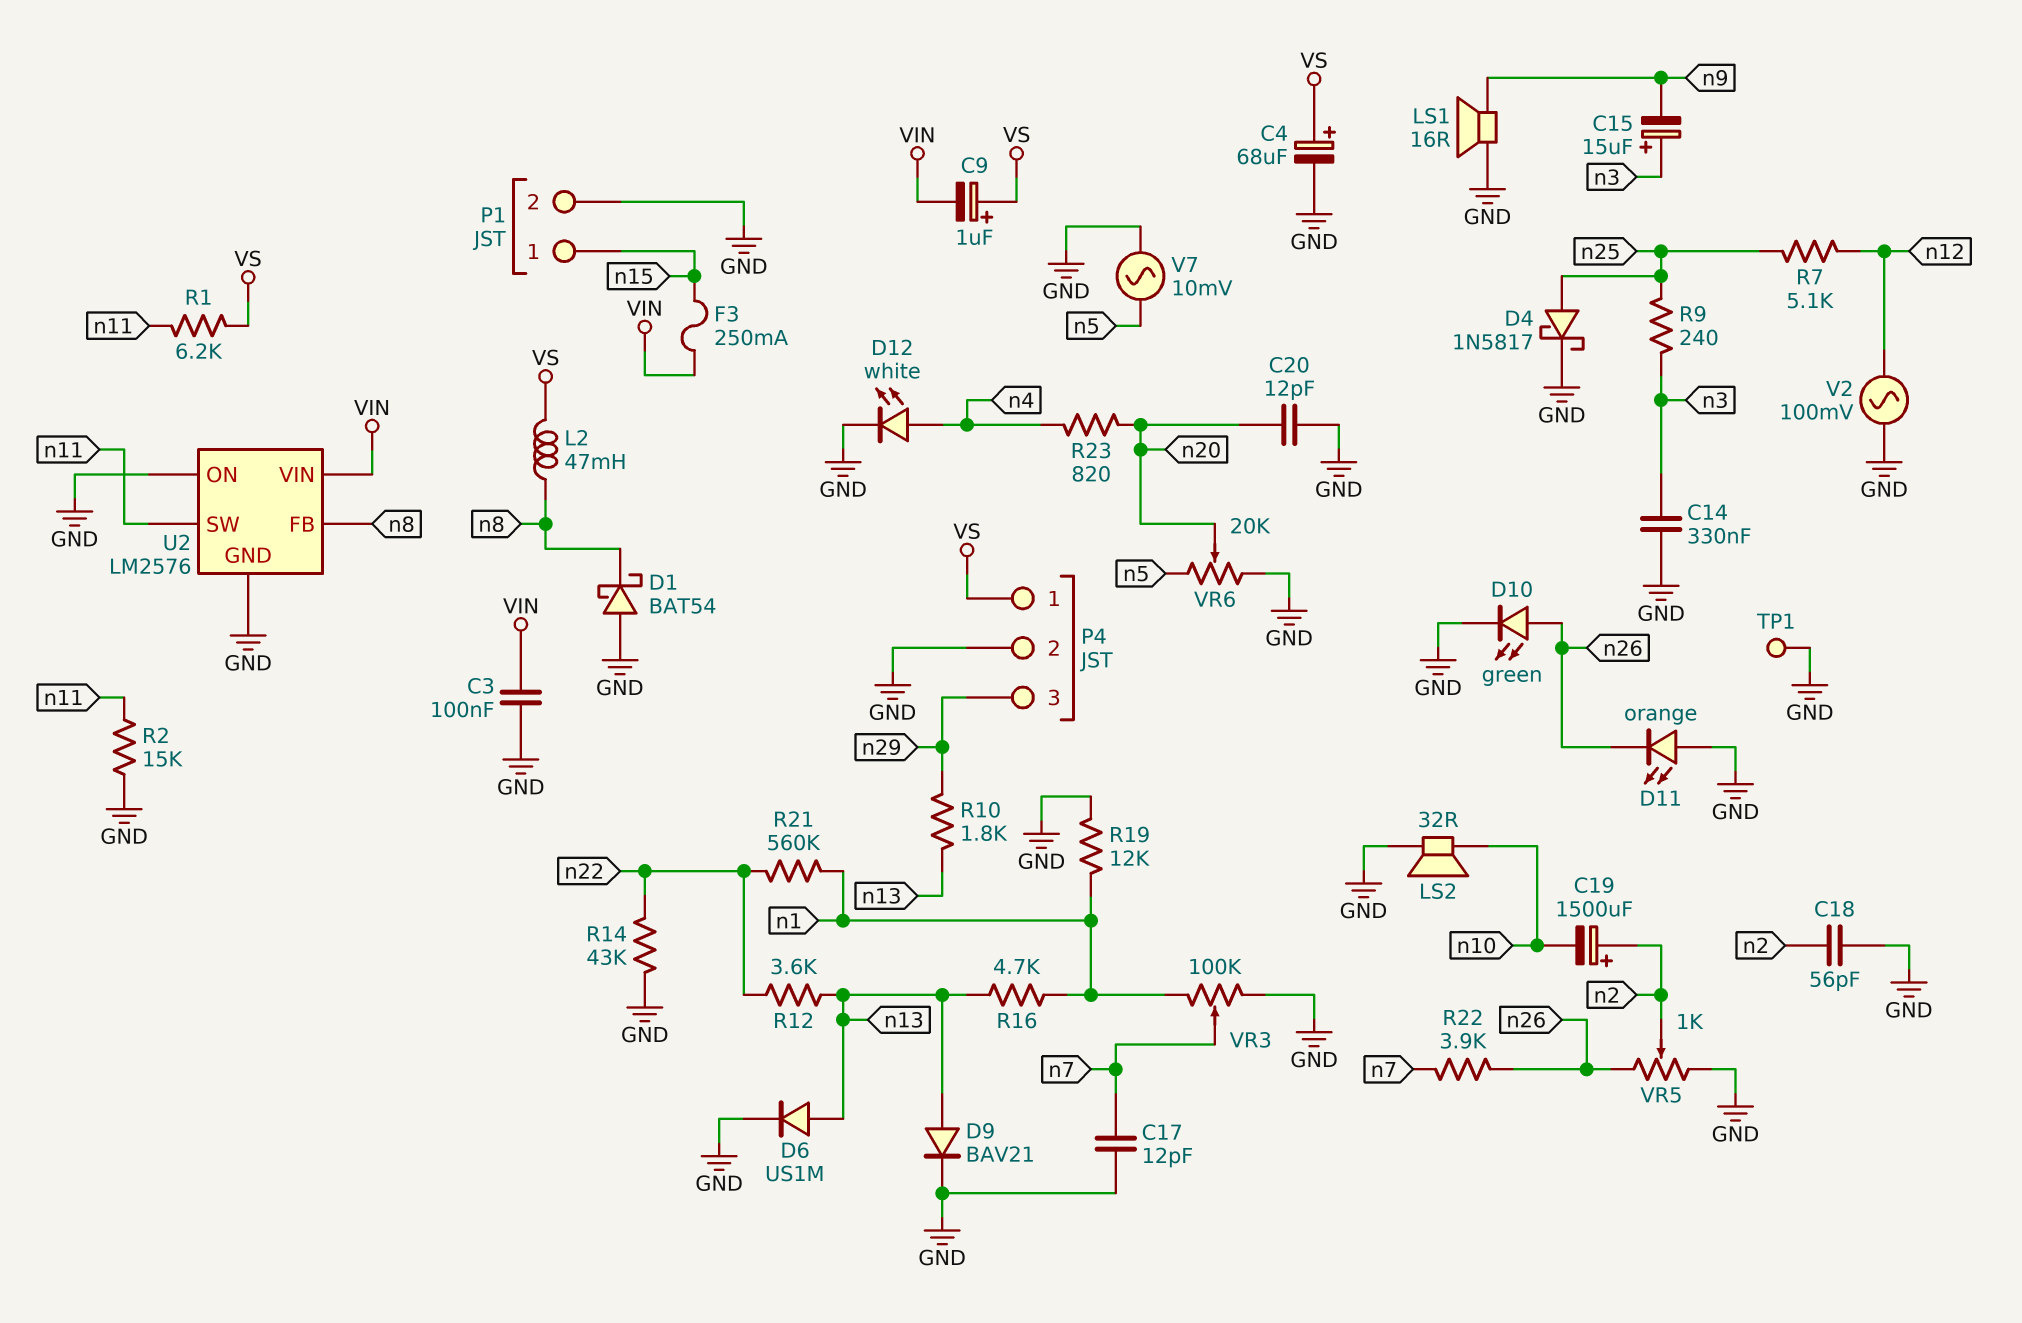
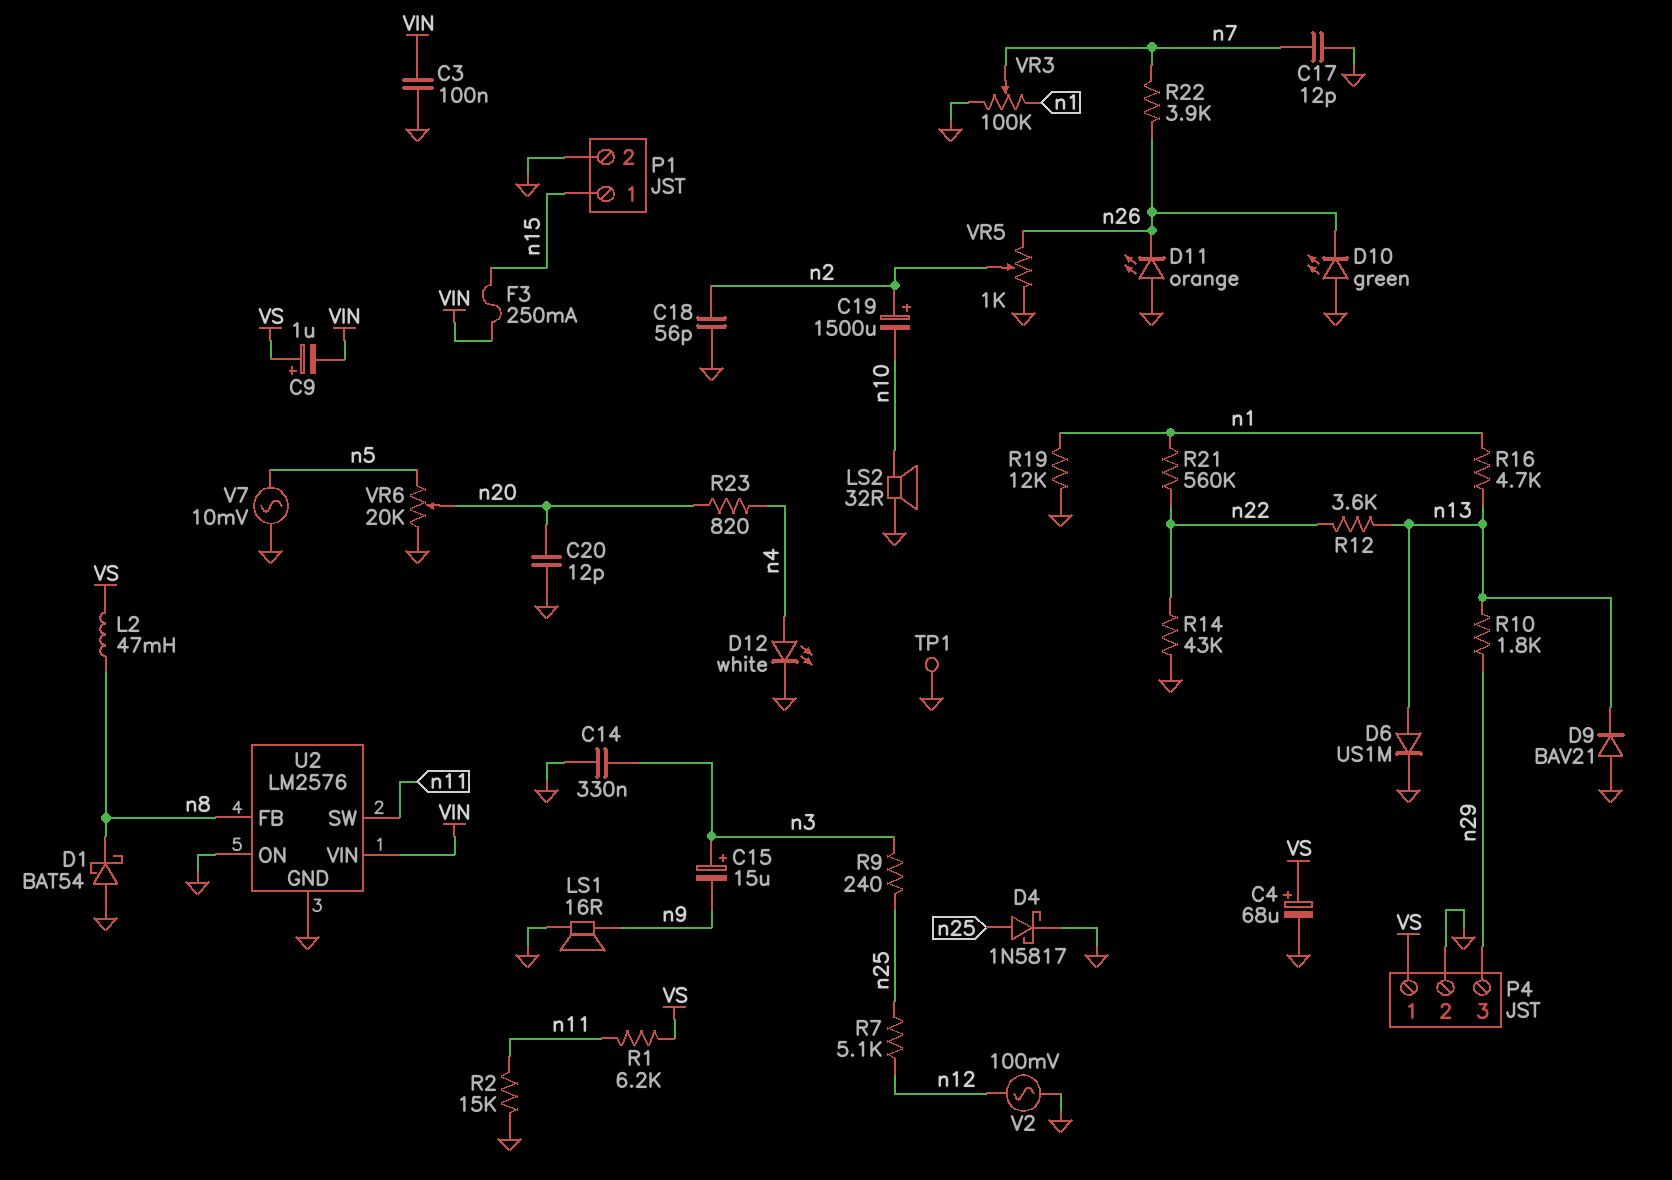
D9: diode BAV21 (A n13, K GND) -> diode BAV21 (A GND, K n13)
D10: LED green (A n26, K GND) -> LED green (A GND, K n26)

